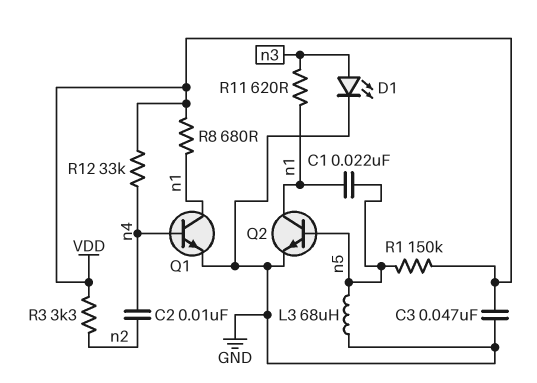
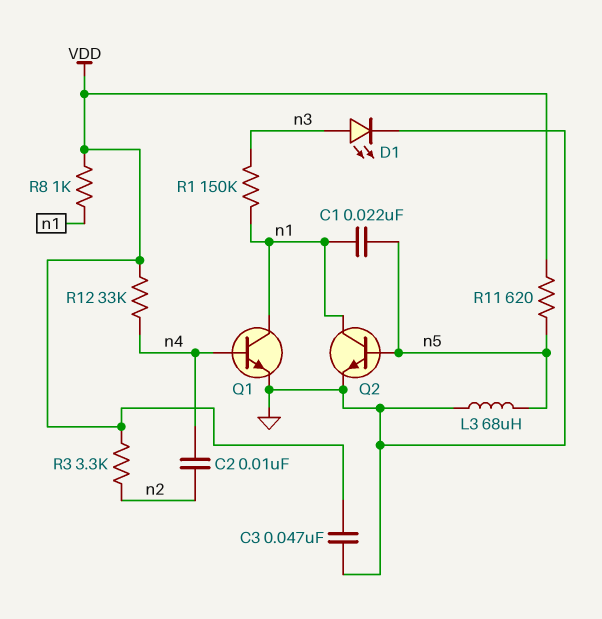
R1: 150k (VDD, n5) -> 150k (n1, n3)
R8: 680 (VDD, n1) -> 1k (VDD, n1)
R11: 620 (n1, n3) -> 620 (VDD, n5)

